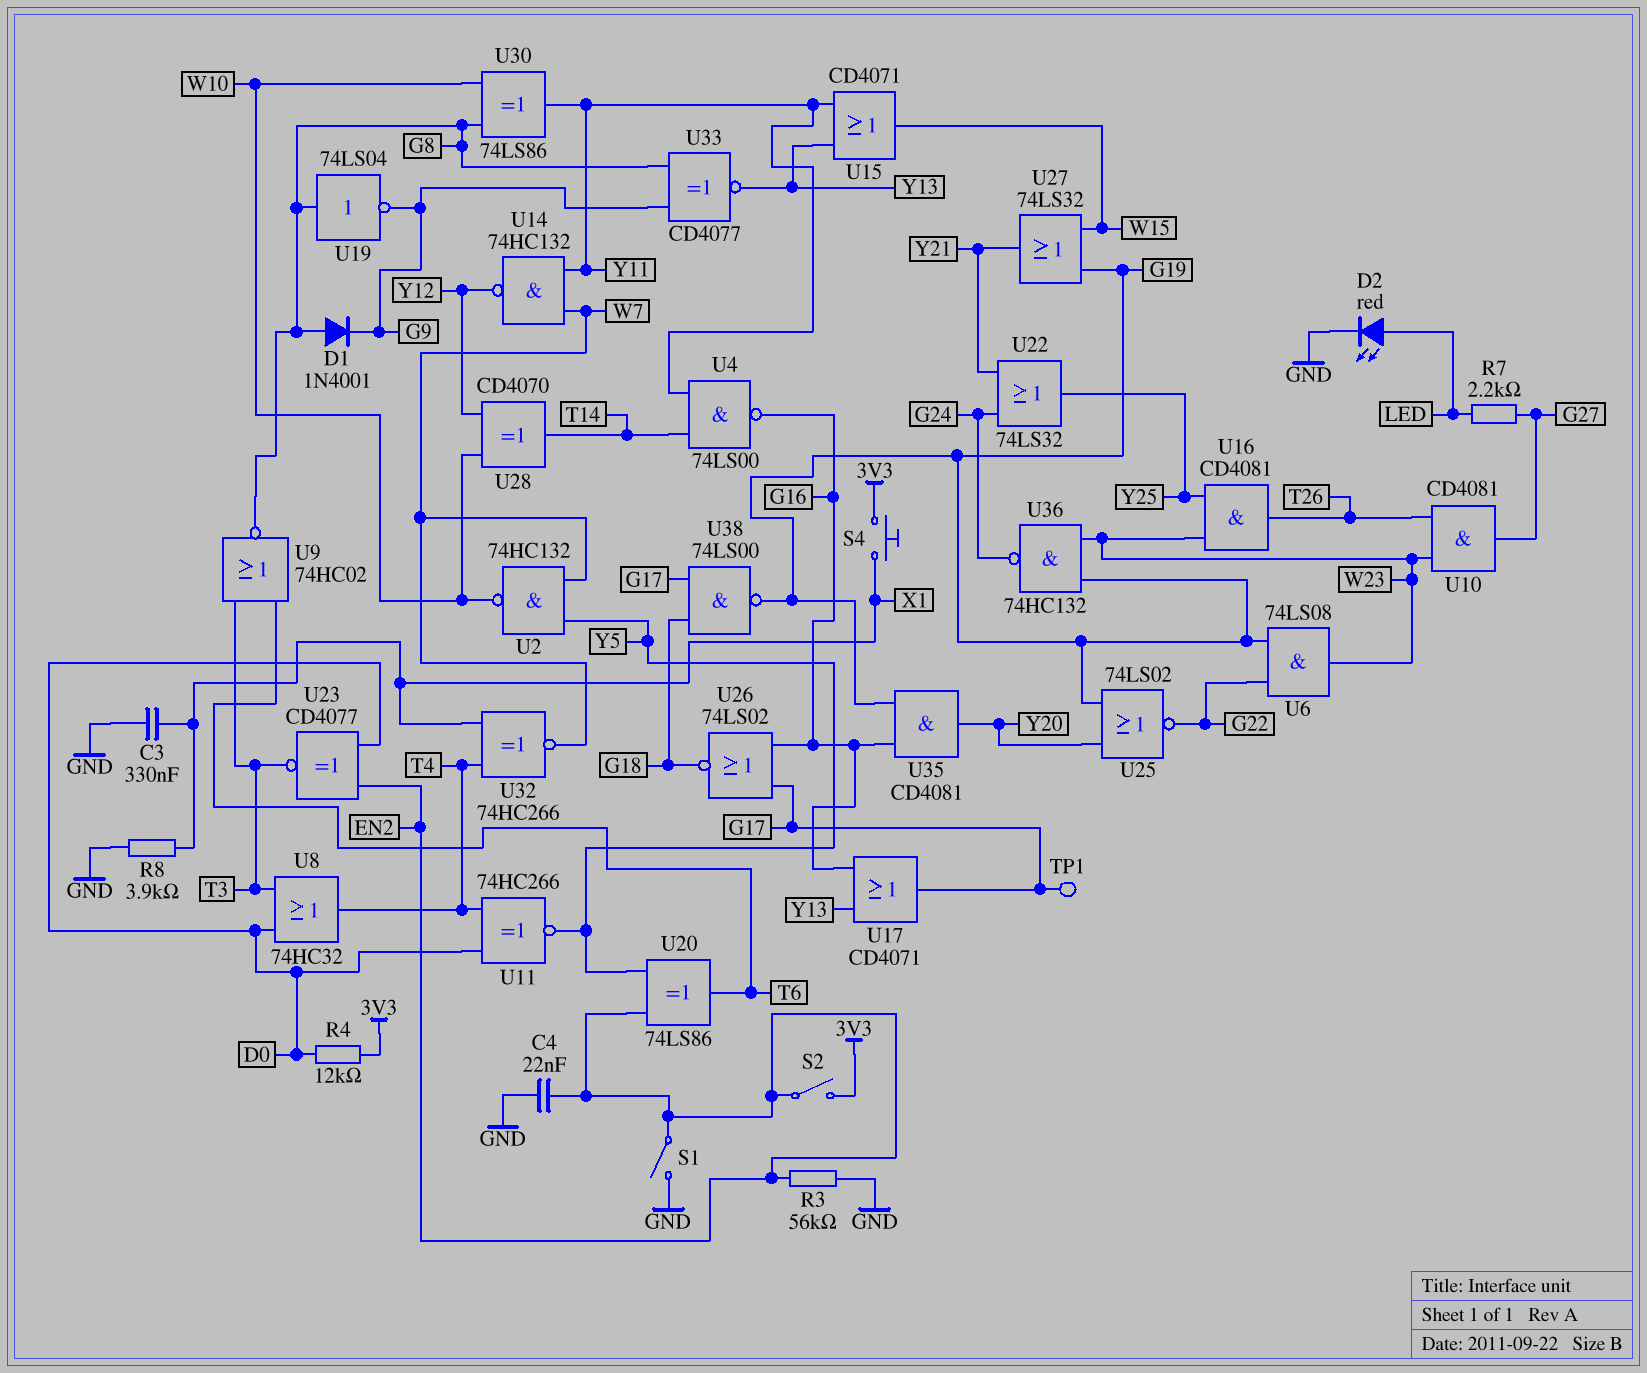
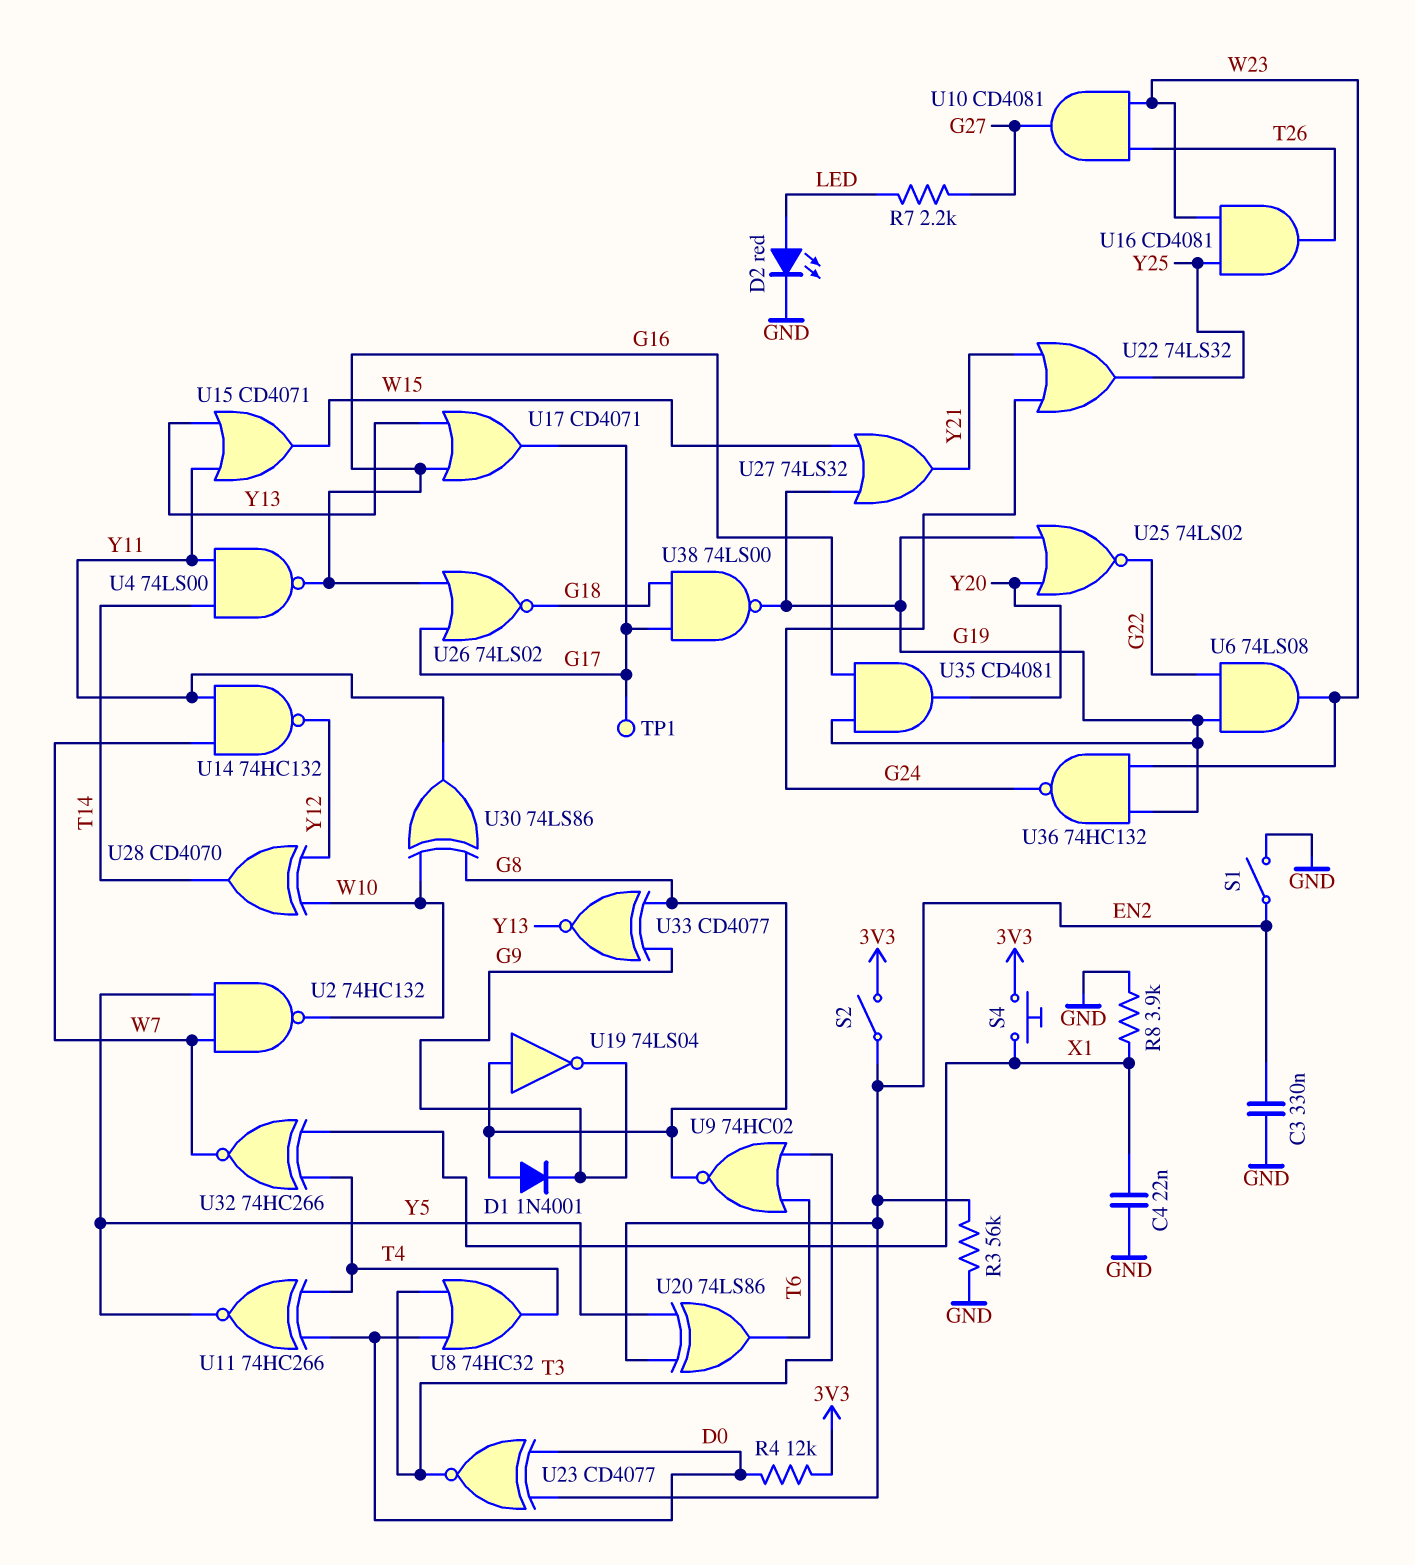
C3: 330nF (GND, X1) -> 330nF (EN2, GND)
C4: 22nF (EN2, GND) -> 22nF (GND, X1)

